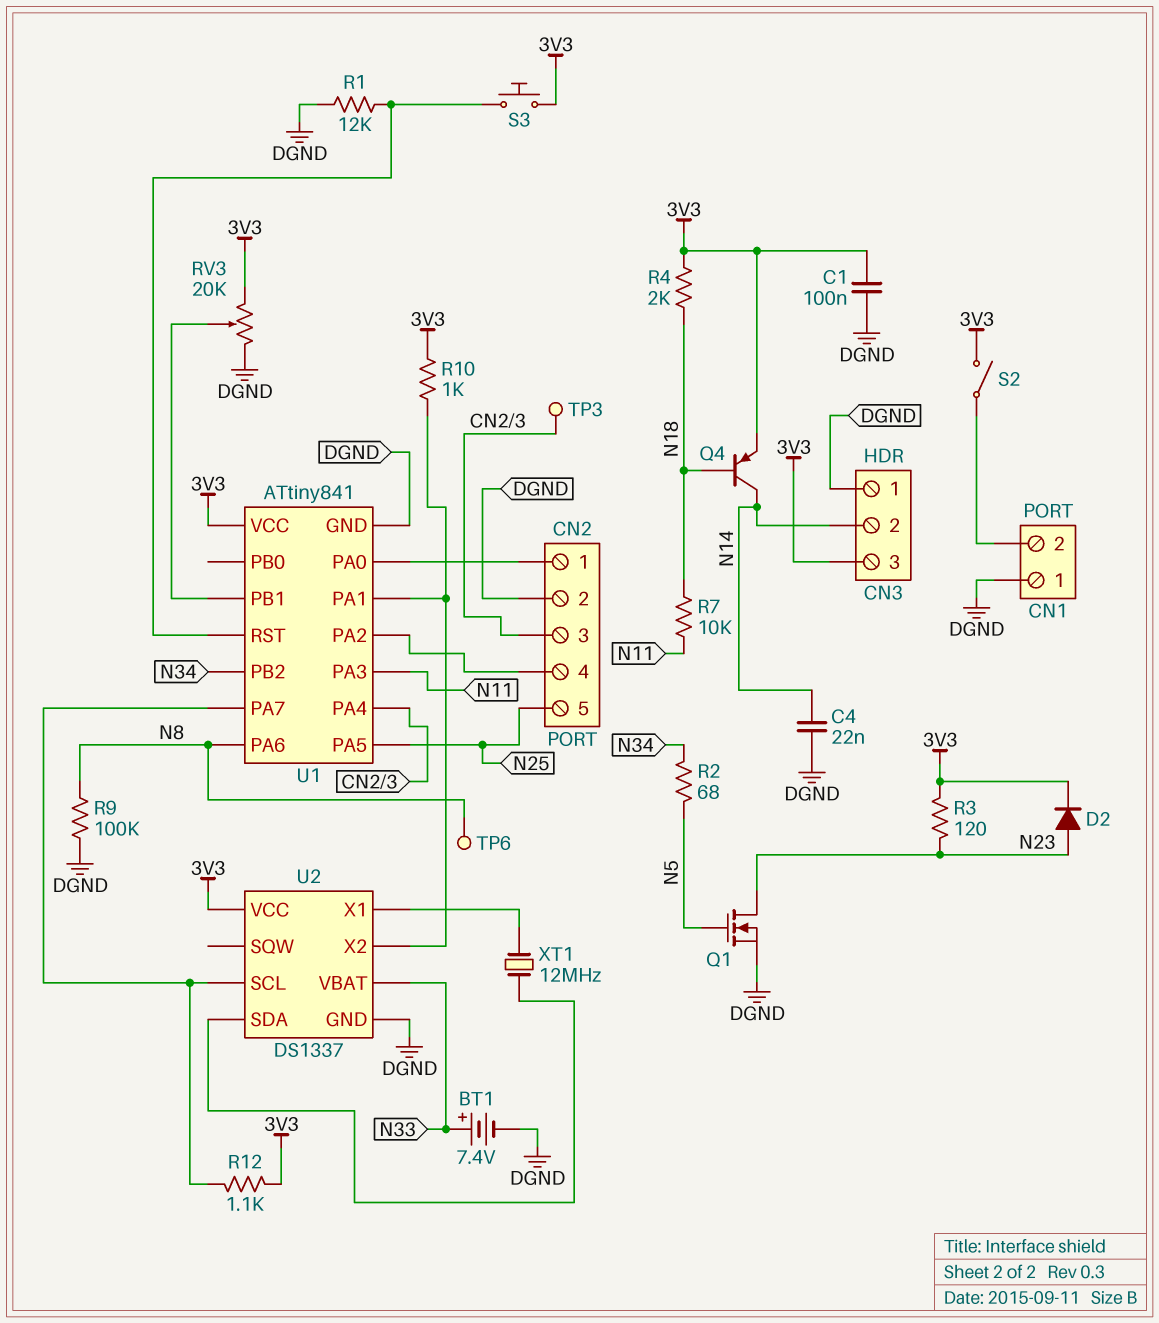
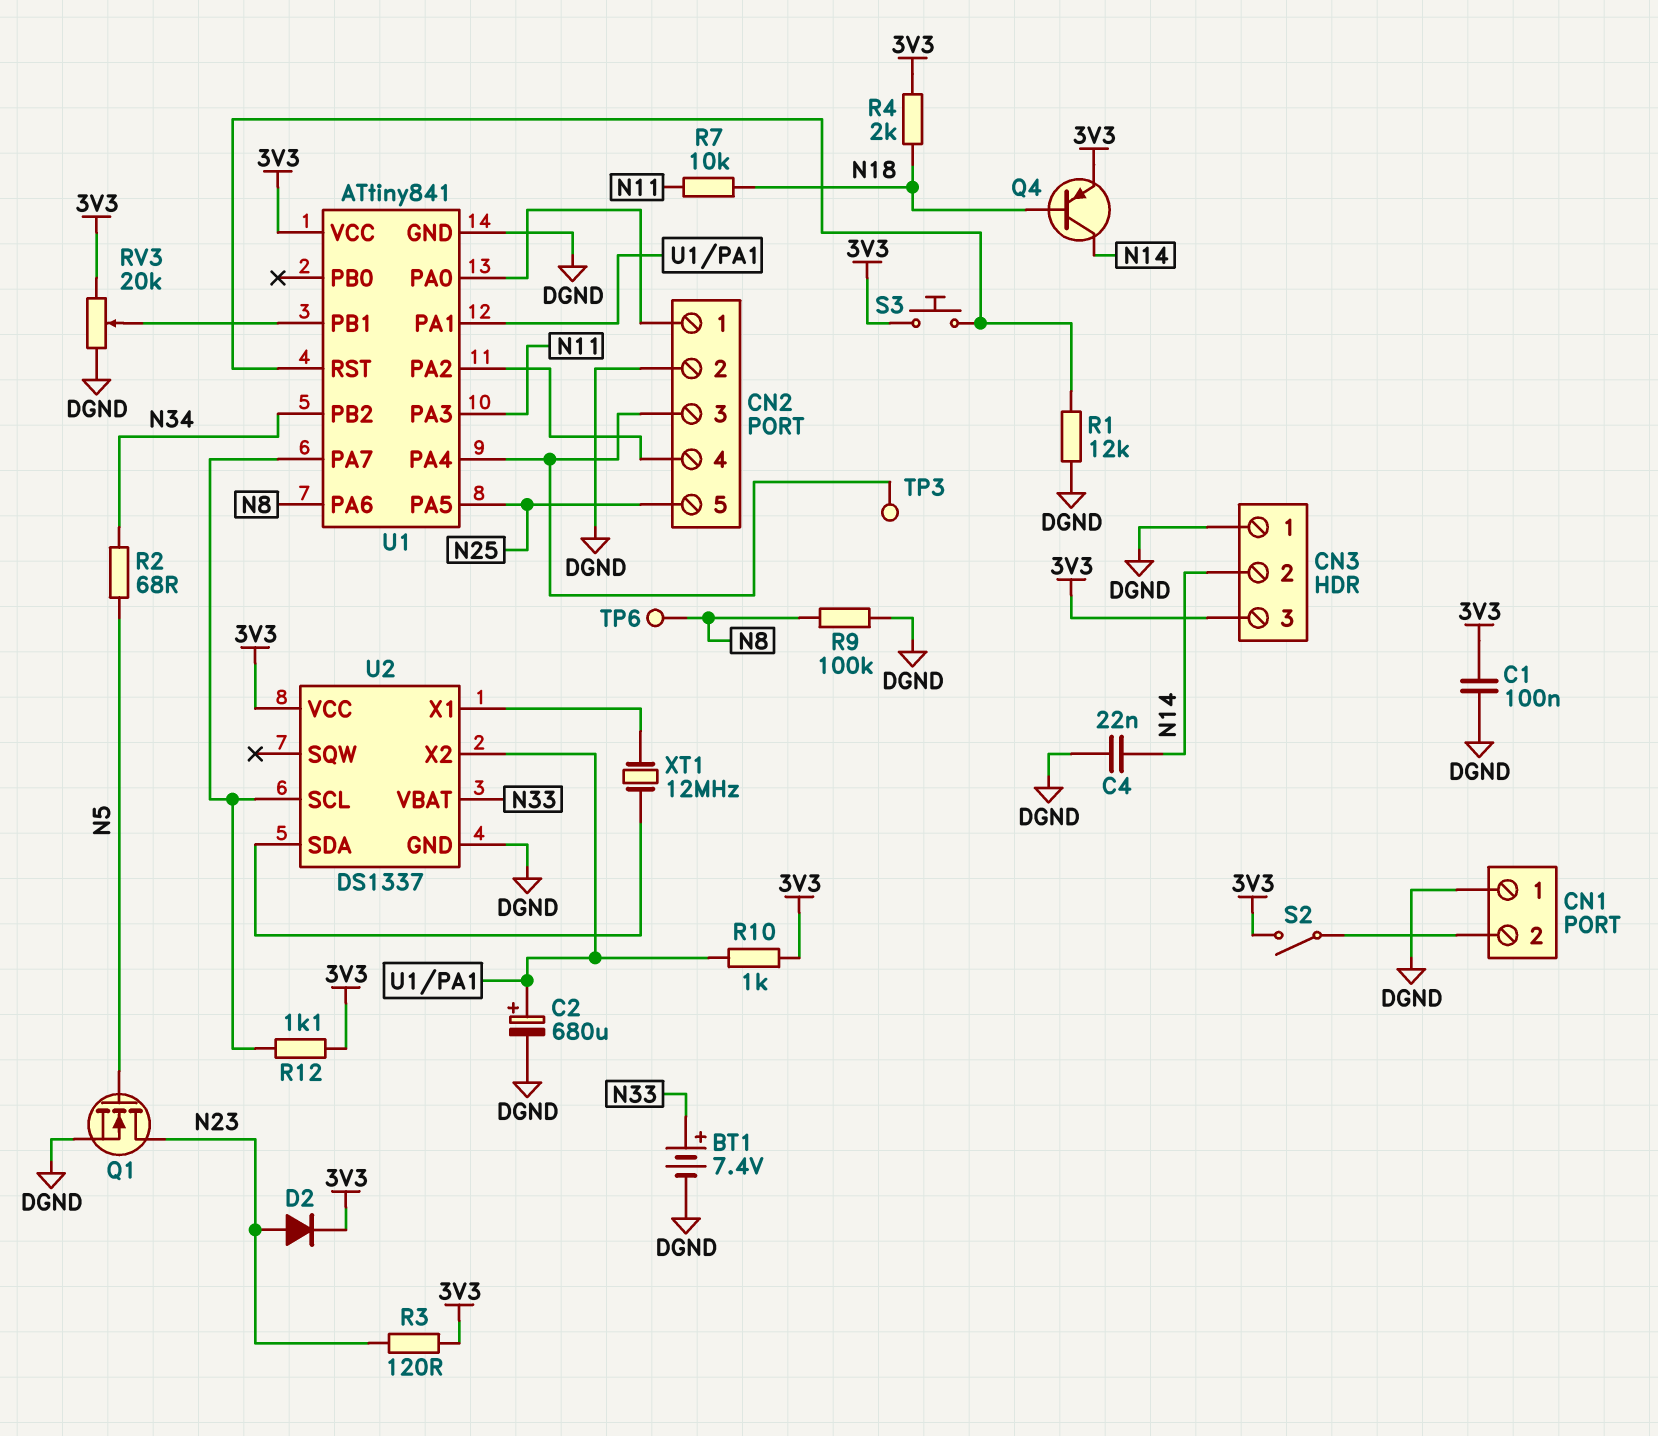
C2: none -> 680uF (plus U1/PA1, minus DGND)

